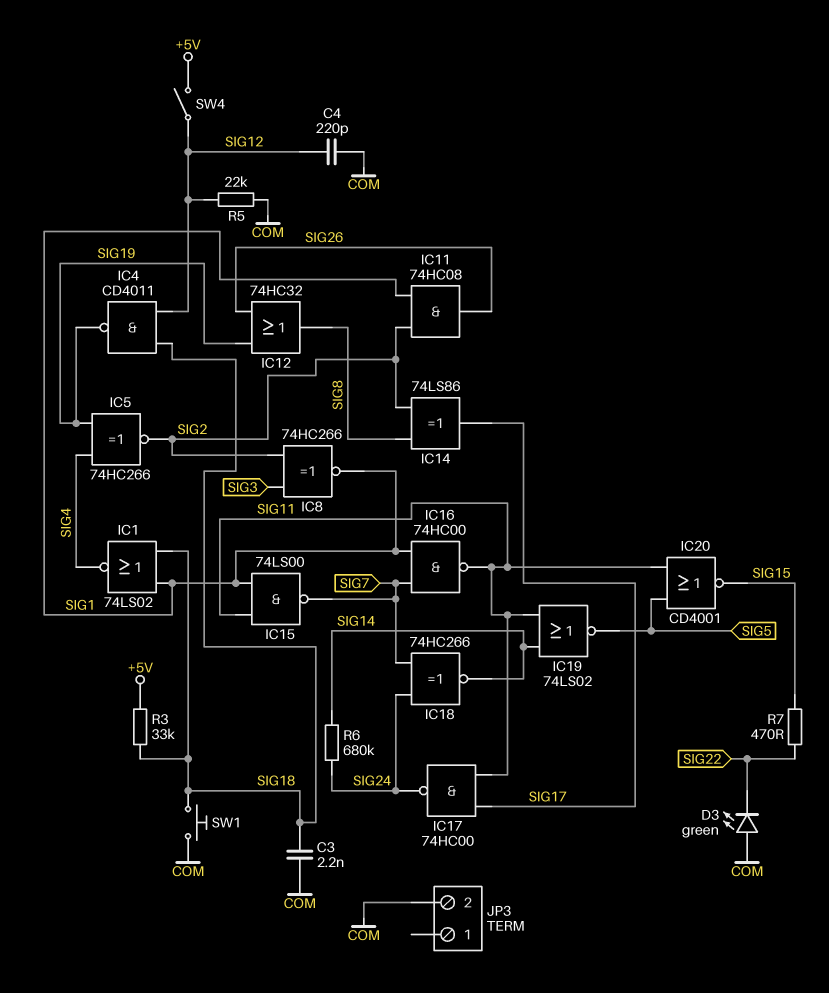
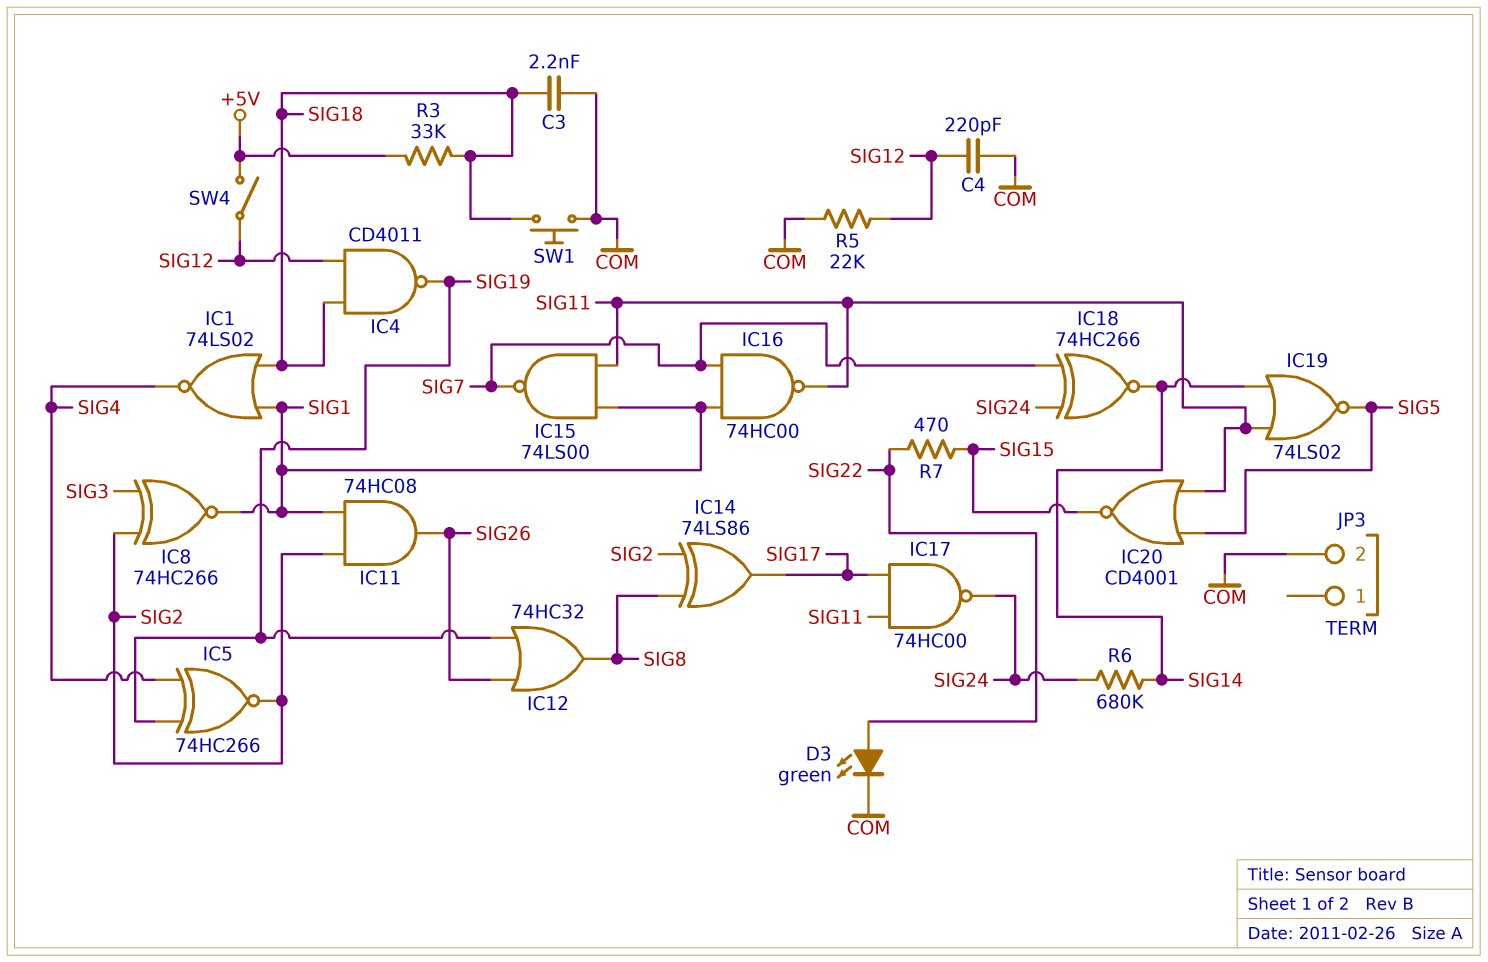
D3: LED green (A COM, K SIG22) -> LED green (A SIG22, K COM)

